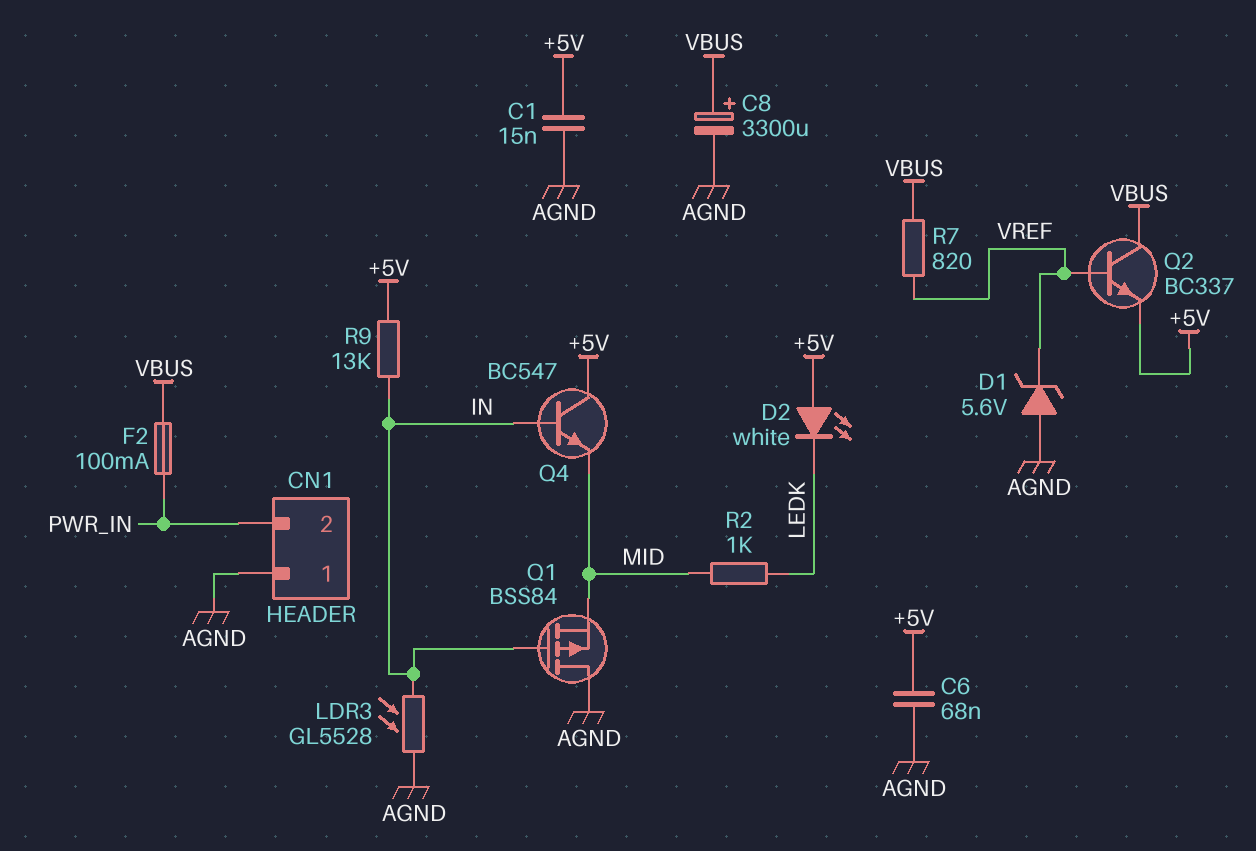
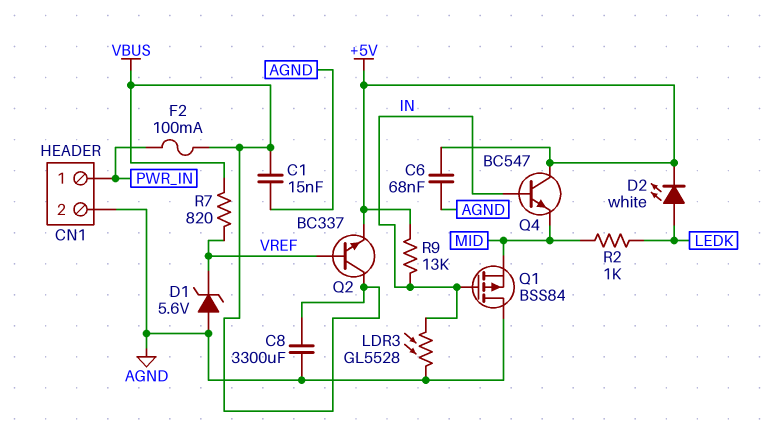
C1: 15nF (+5V, AGND) -> 15nF (AGND, VBUS)
C8: 3300uF (plus VBUS, minus AGND) -> 3300uF (AGND, VBUS)
CN1 pin 1: AGND -> PWR_IN
CN1 pin 2: PWR_IN -> AGND
D2: LED white (A +5V, K LEDK) -> LED white (A LEDK, K +5V)

